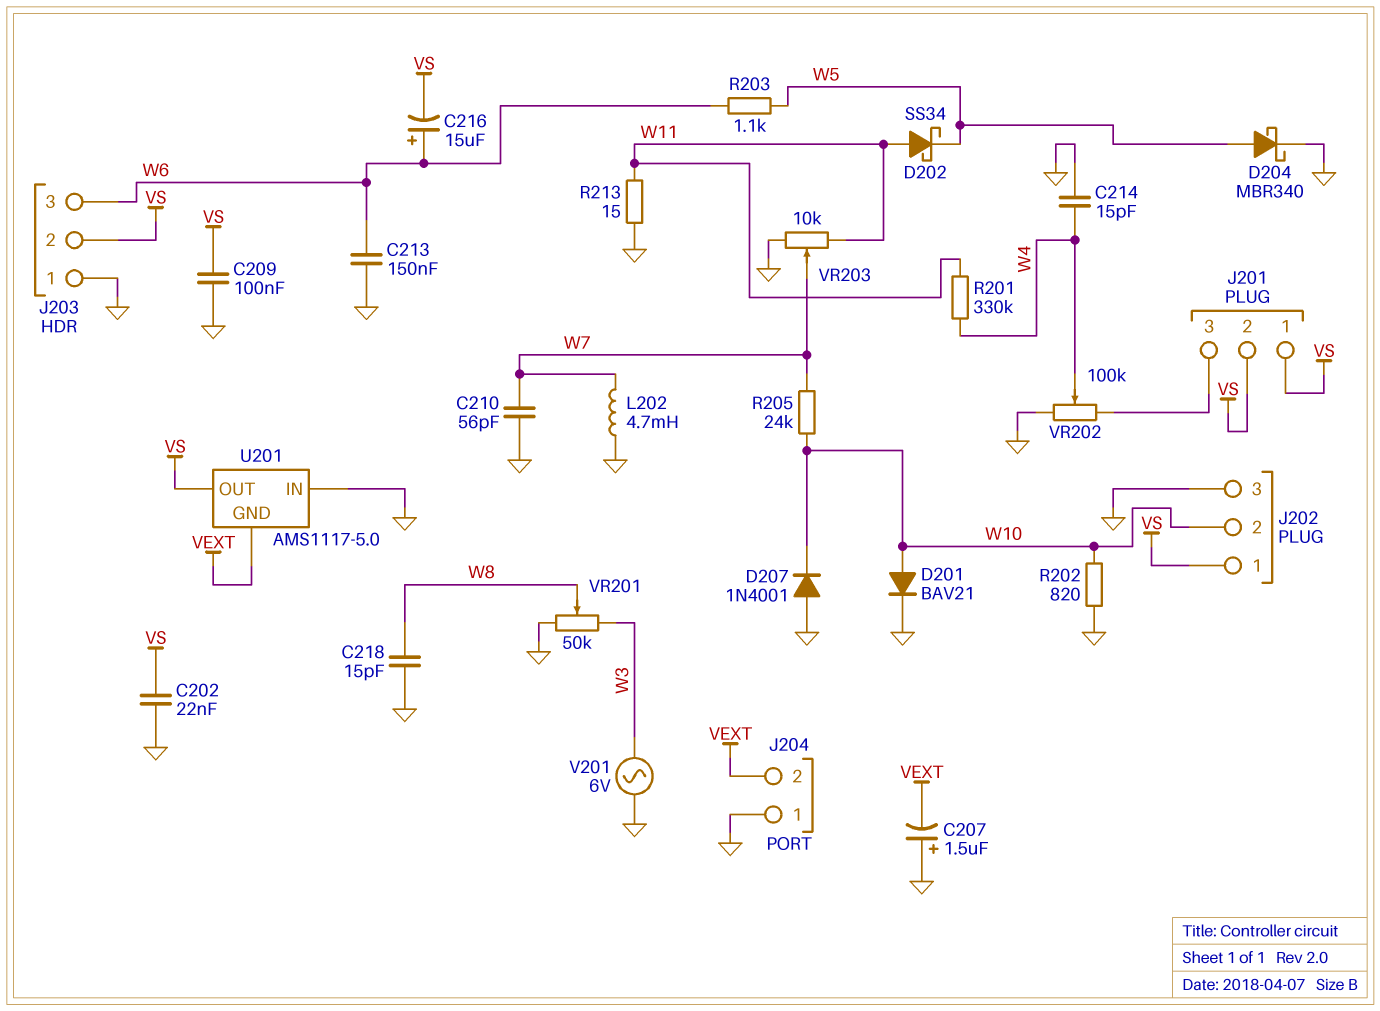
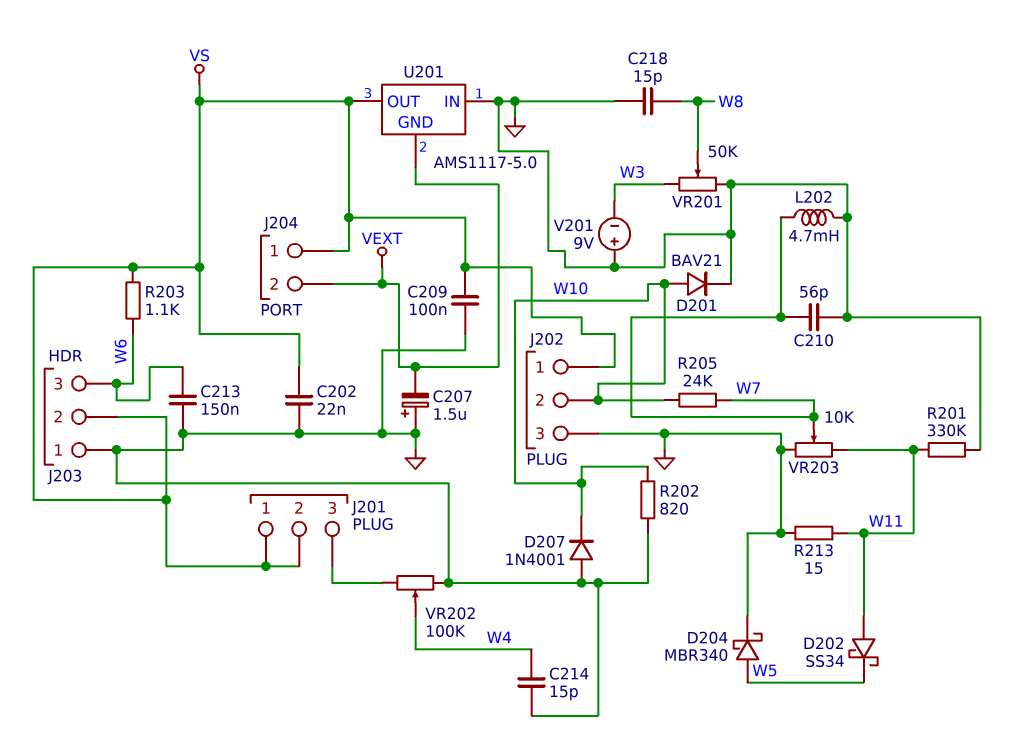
C216: 15uF (plus W6, minus VS) -> none
J204 pin 1: GND -> VS
R201: 330k (W4, W11) -> 330k (GND, W11)
R203: 1.1k (W5, W6) -> 1.1k (VS, W6)
V201: AC 6V (GND, W3) -> 9V (plus GND, minus W3)

